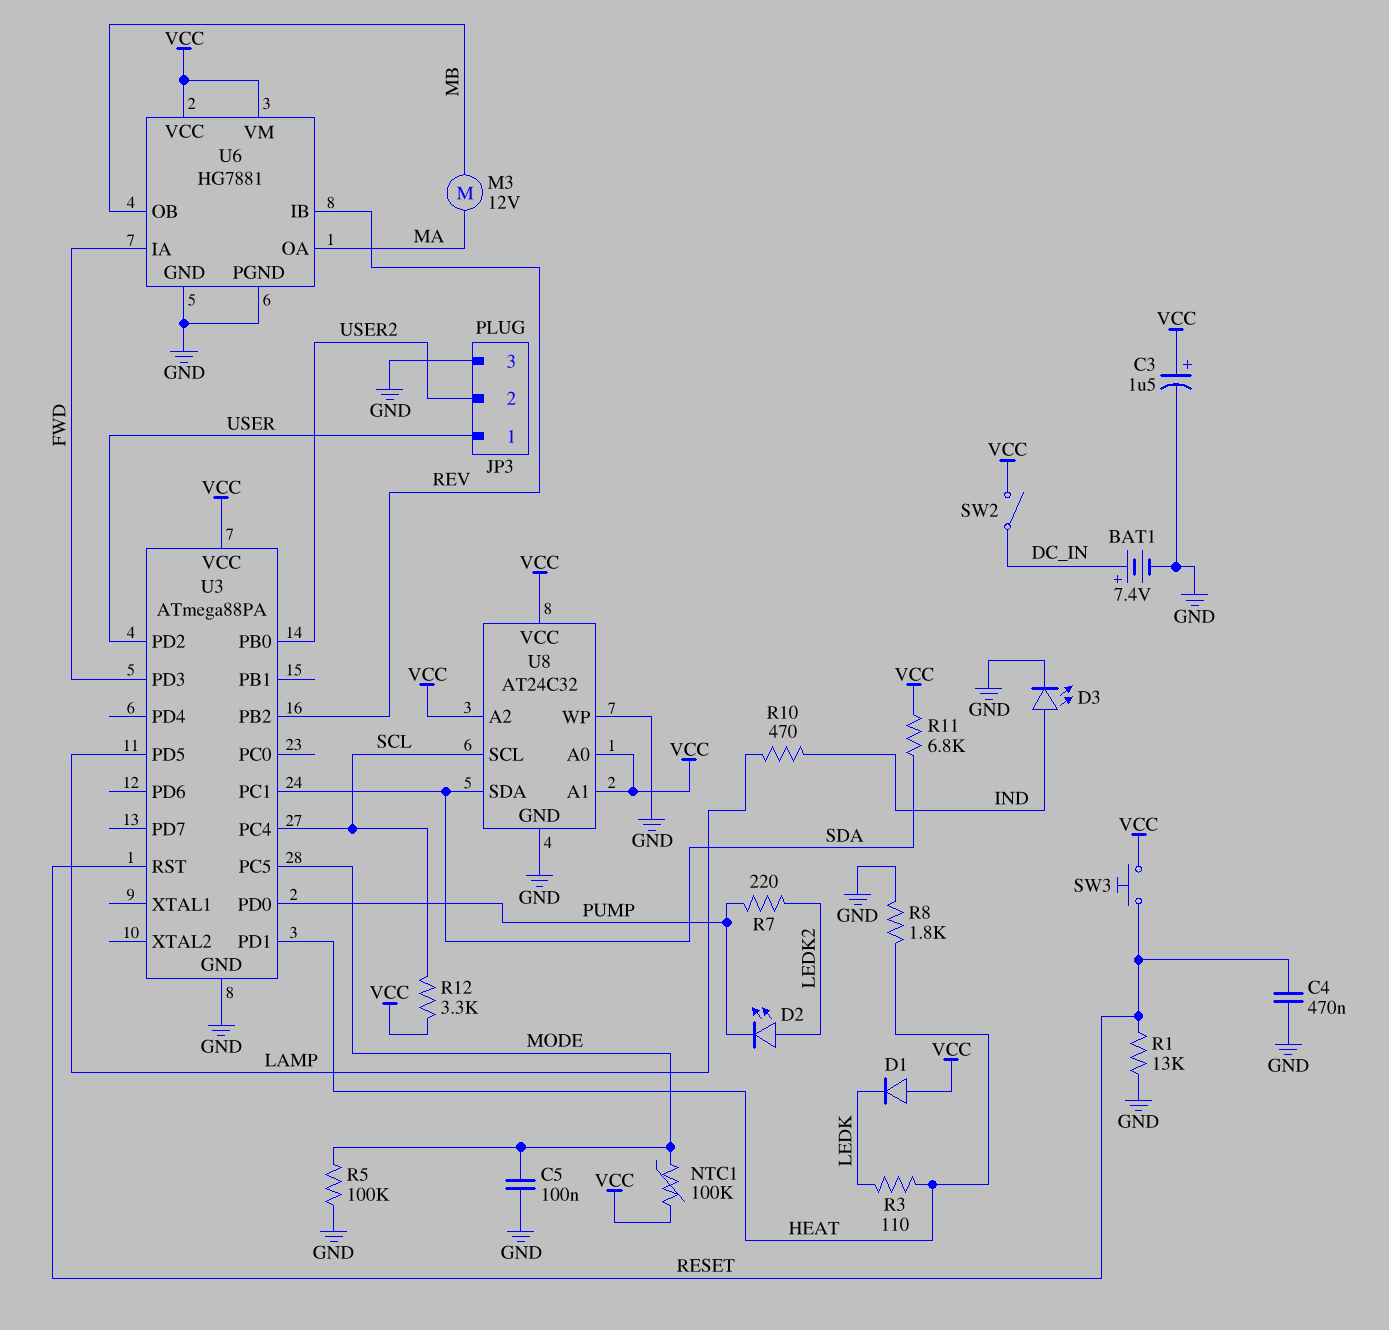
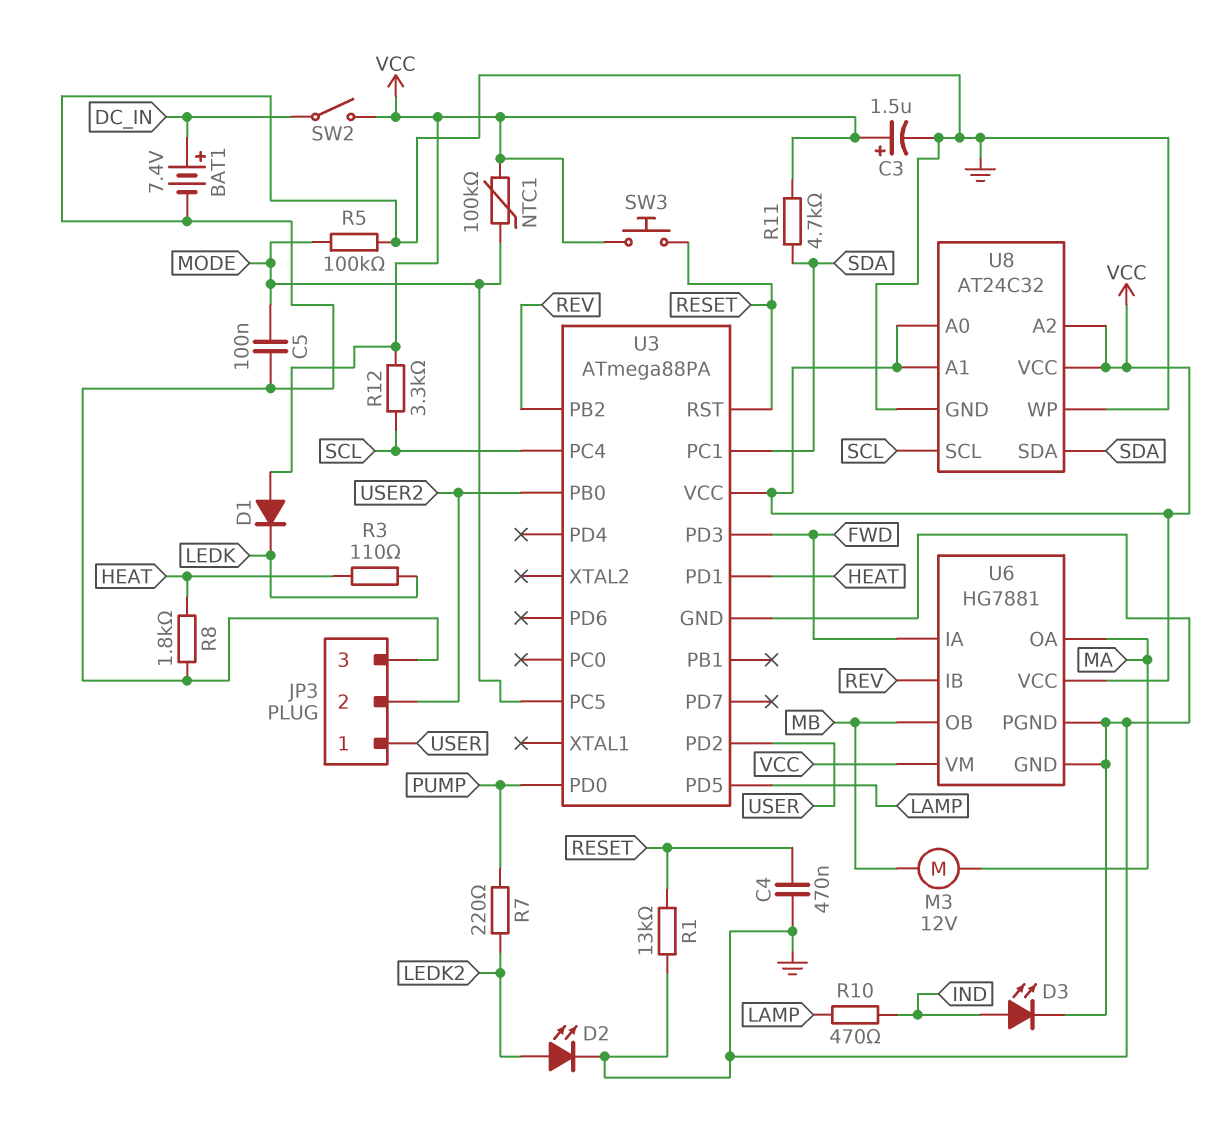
D2: LED (A LEDK2, K PUMP) -> LED (A LEDK2, K GND)
R11: 6.8k (SDA, VCC) -> 4.7k (SDA, VCC)

